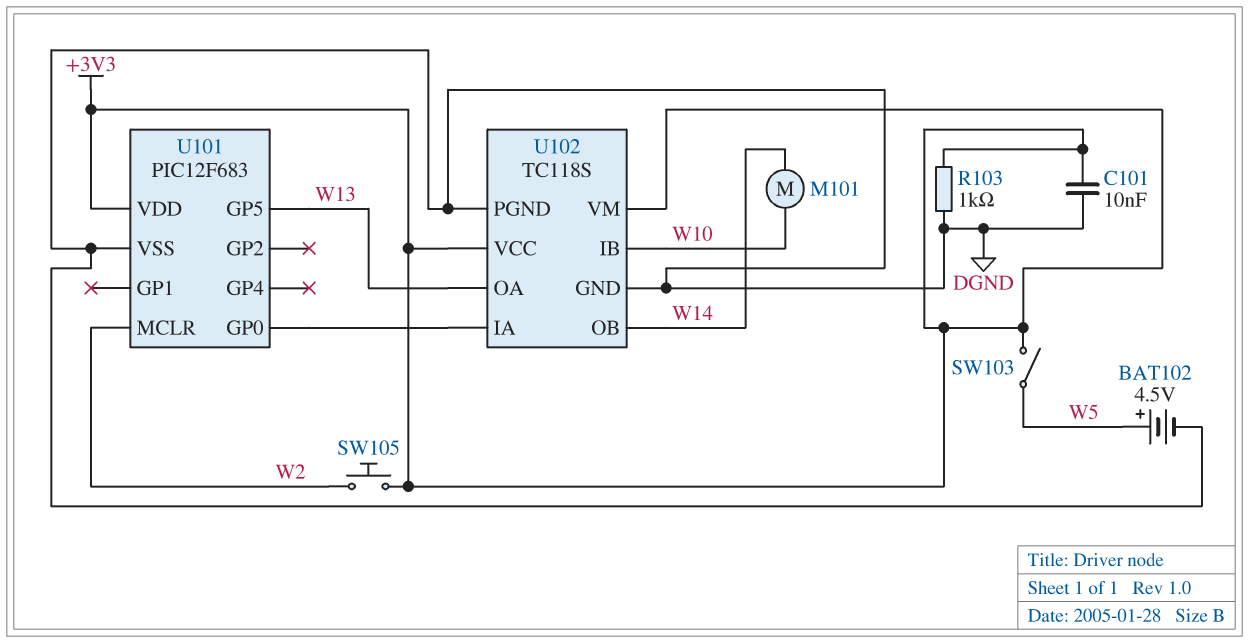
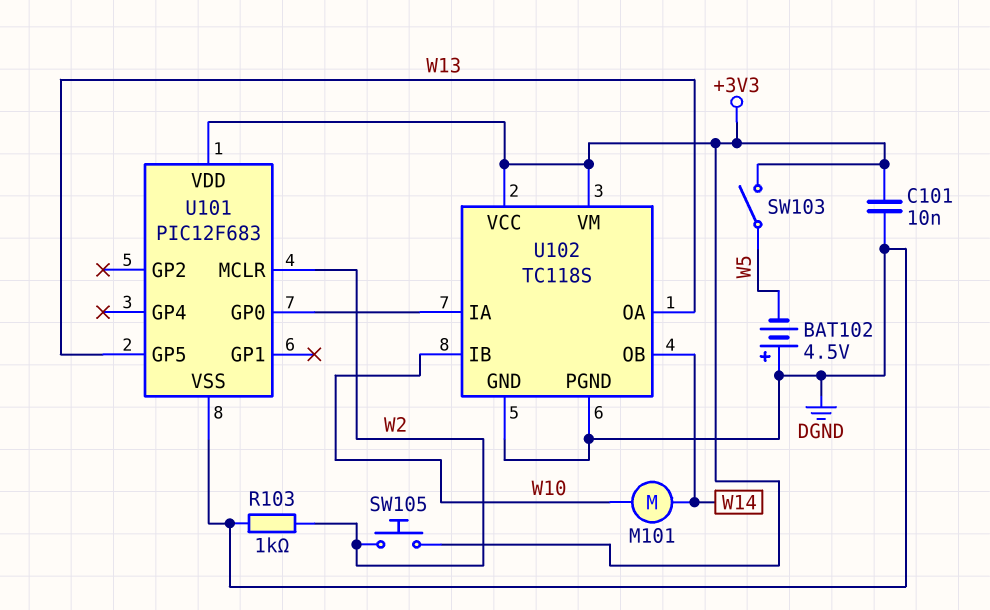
BAT102: 4.5V (plus W5, minus DGND) -> 4.5V (plus DGND, minus W5)
R103: 1k (+3V3, DGND) -> 1k (DGND, W2)

